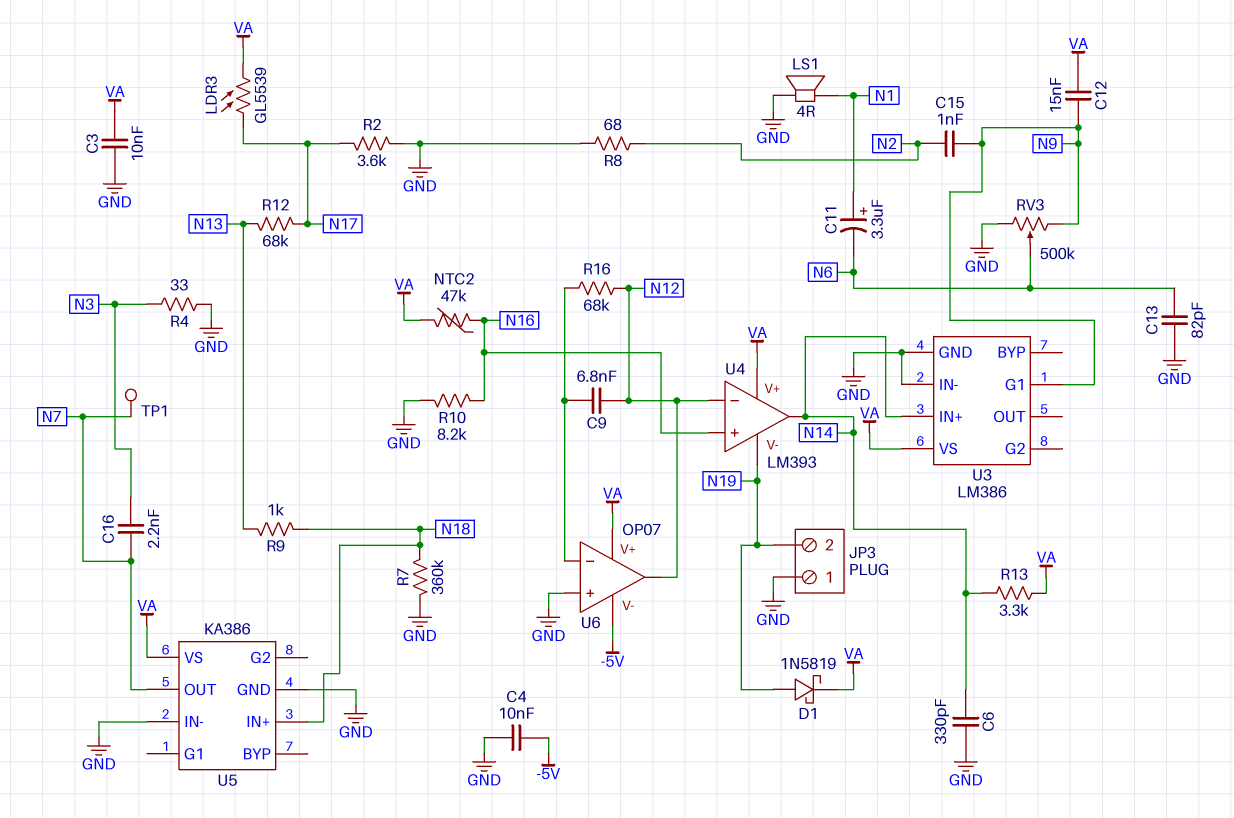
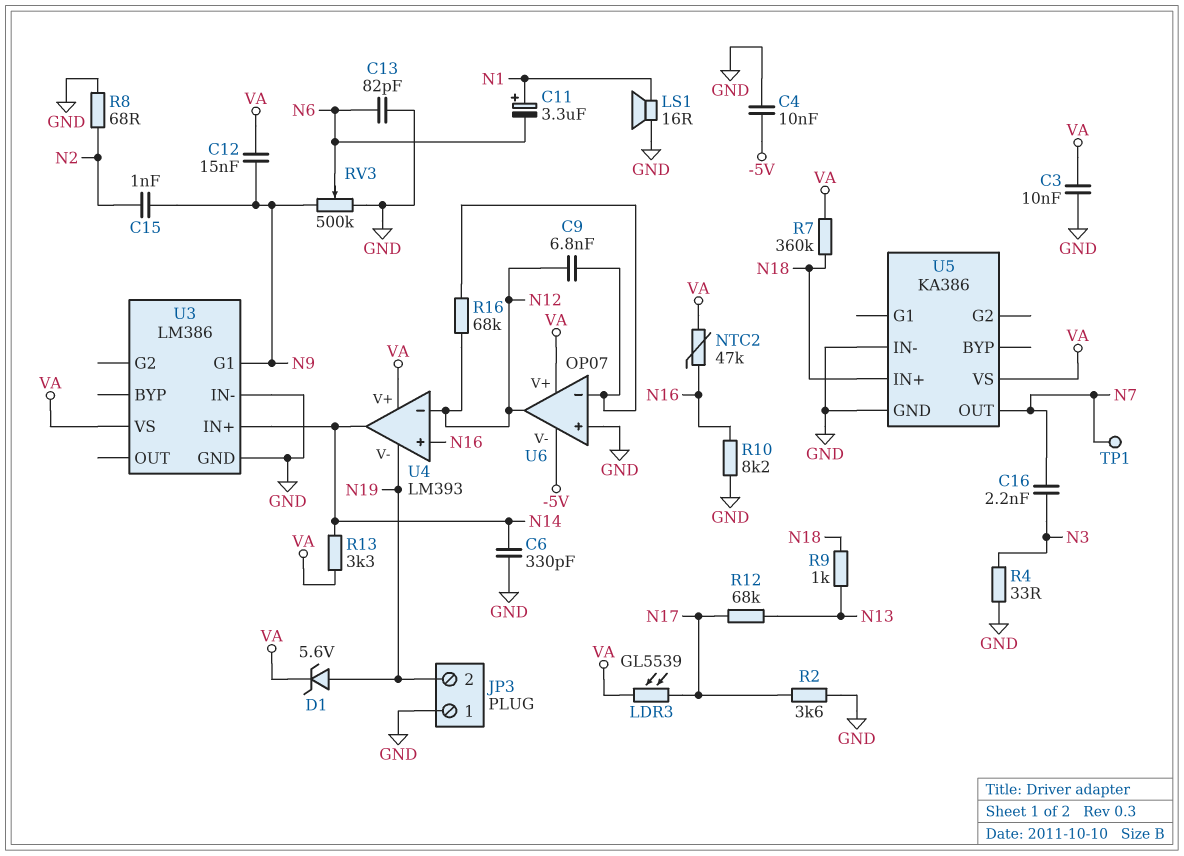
D1: schottky 1N5819 (A N19, K VA) -> zener 5.6V (A N19, K VA)
LS1: speaker 4R (GND, N1) -> speaker 16R (GND, N1)
R7: 360k (GND, N18) -> 360k (N18, VA)

